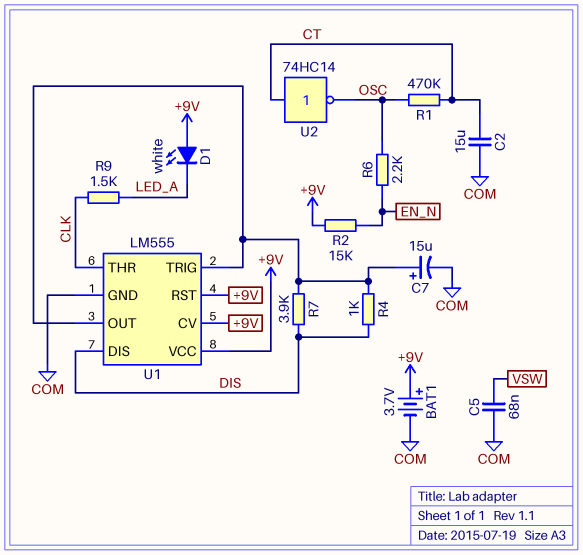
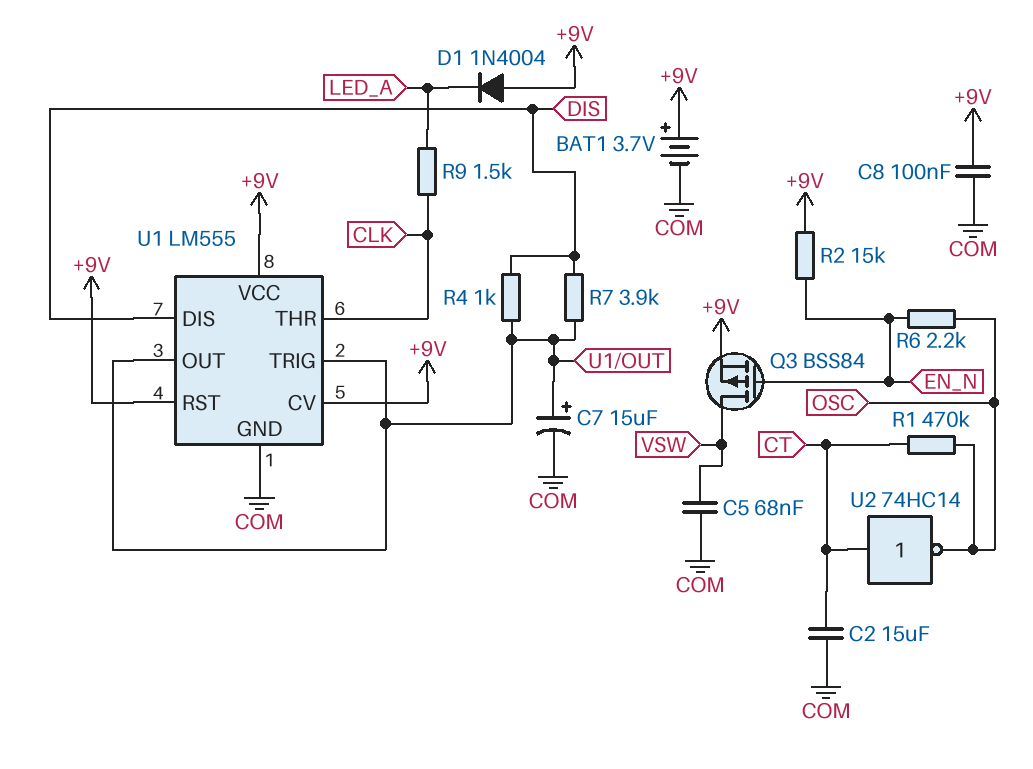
C8: none -> 100nF (+9V, COM)
D1: LED white (A +9V, K LED_A) -> diode 1N4004 (A +9V, K LED_A)
Q3: none -> PMOS BSS84 (G EN_N, D VSW, S +9V)

